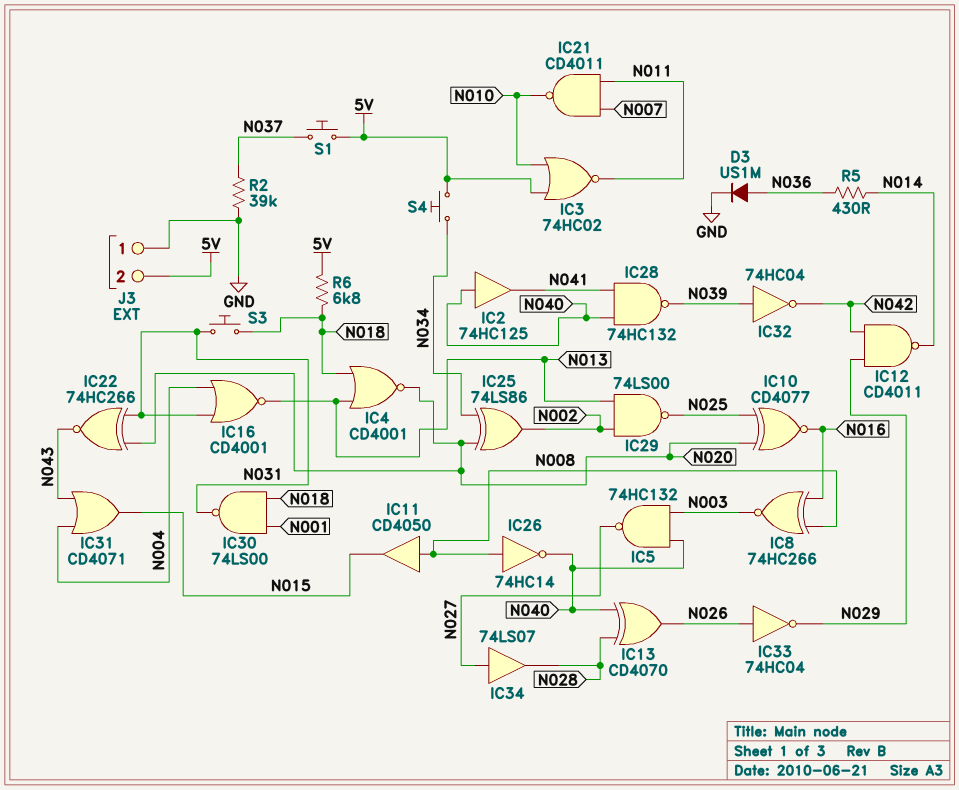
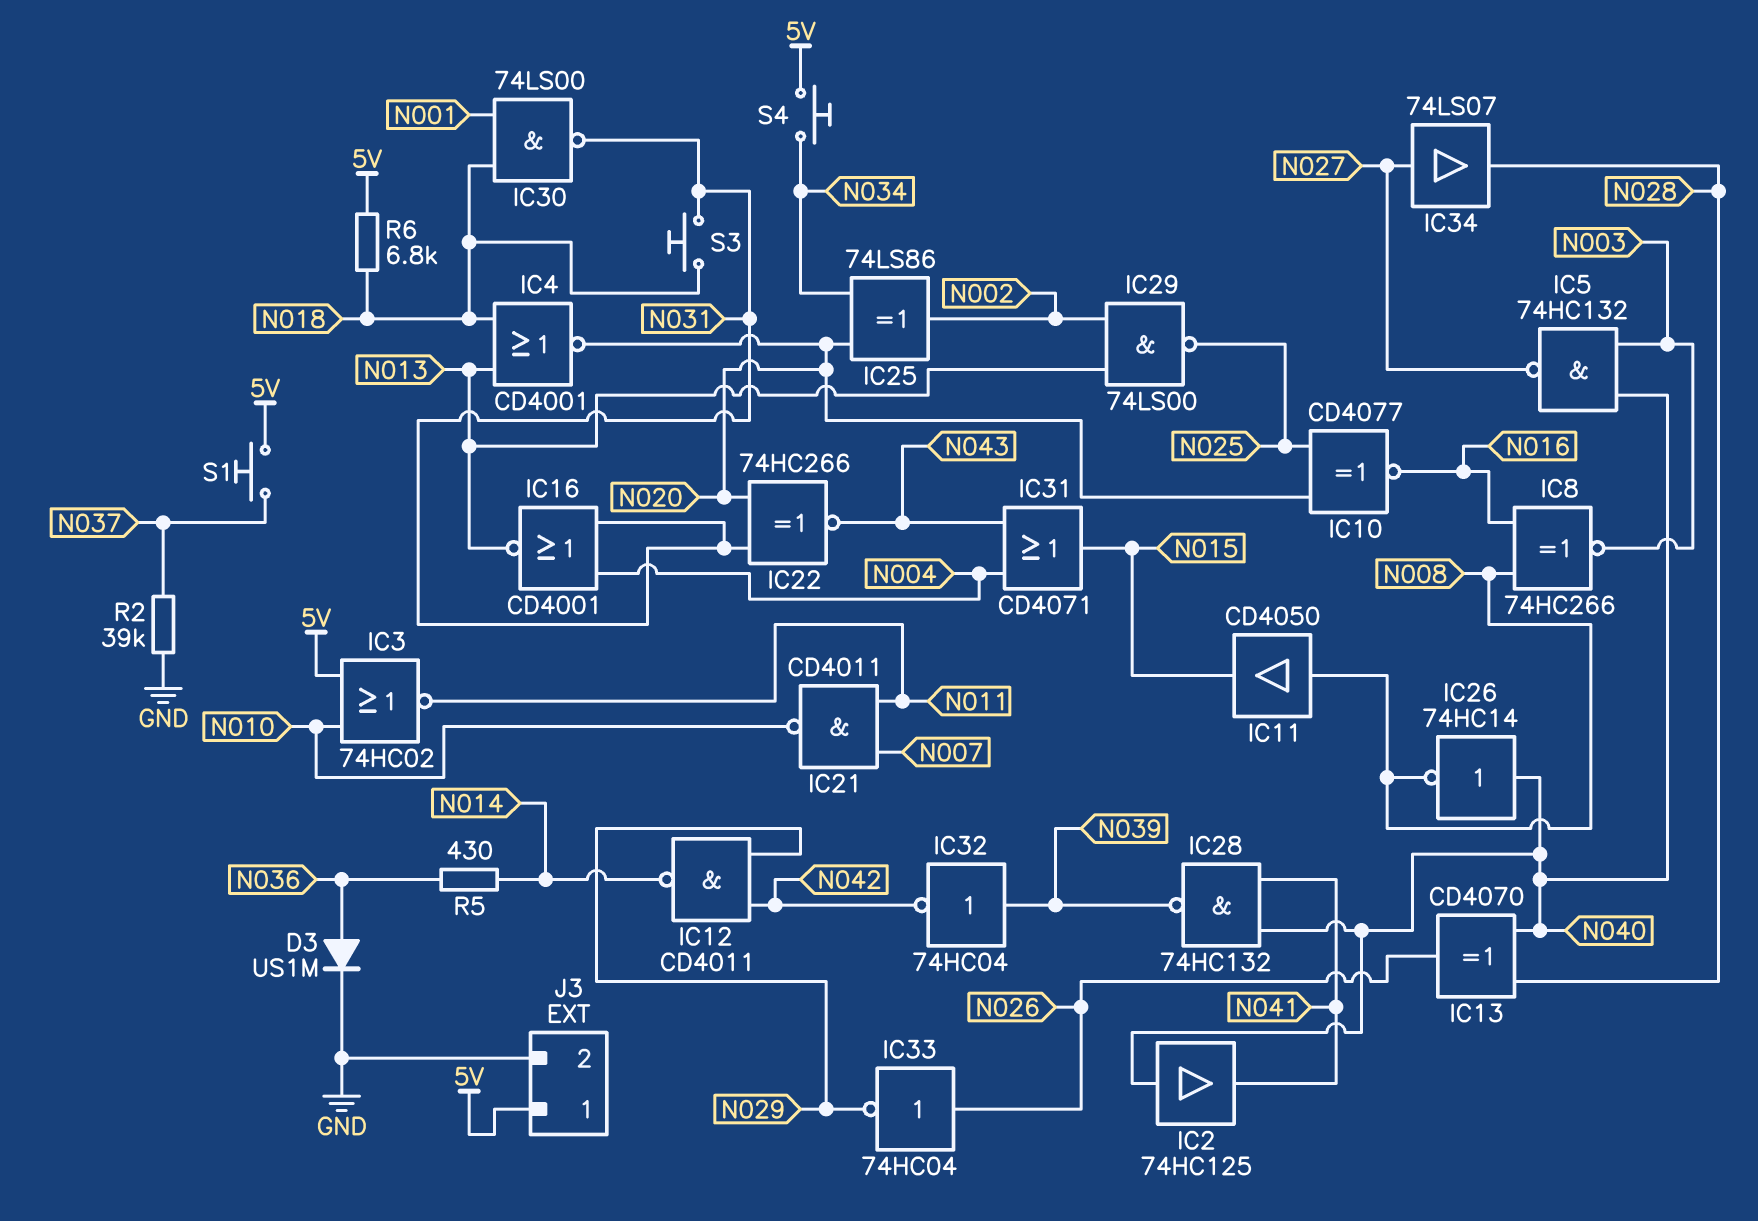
IC26: NOT 74HC14 (in N008, out N040) -> NOT 74HC14 (in N040, out N008)
J3 pin 1: GND -> 5V
J3 pin 2: 5V -> GND

